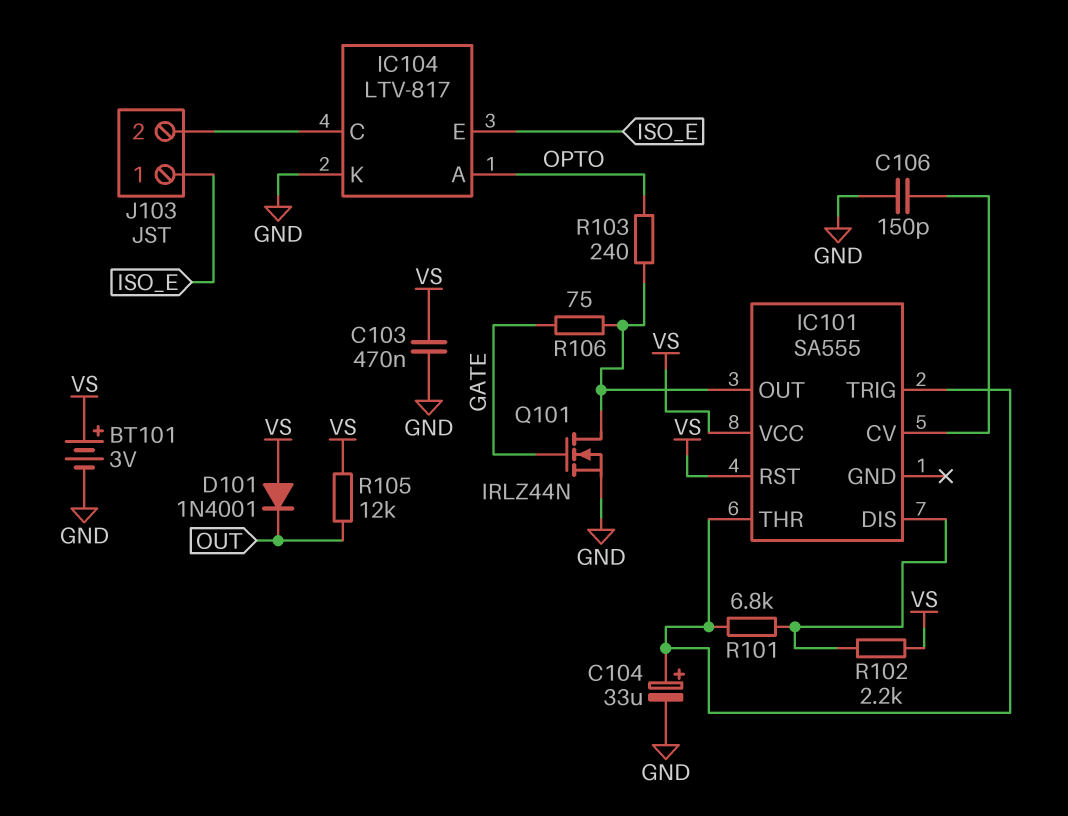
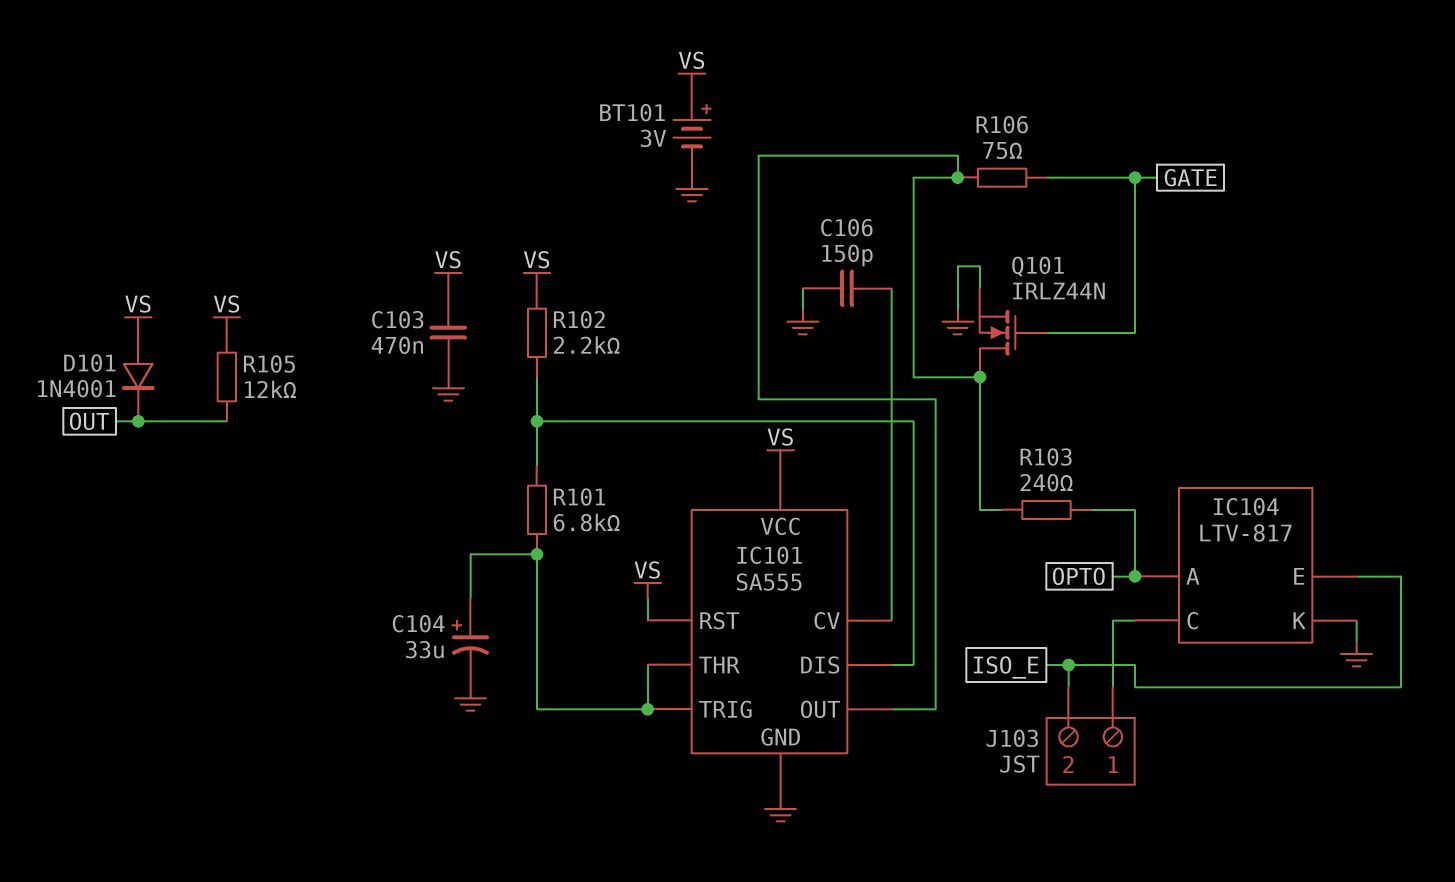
IC101 pin GND: none -> GND
J103 pin 1: ISO_E -> IC104/C
J103 pin 2: IC104/C -> ISO_E

